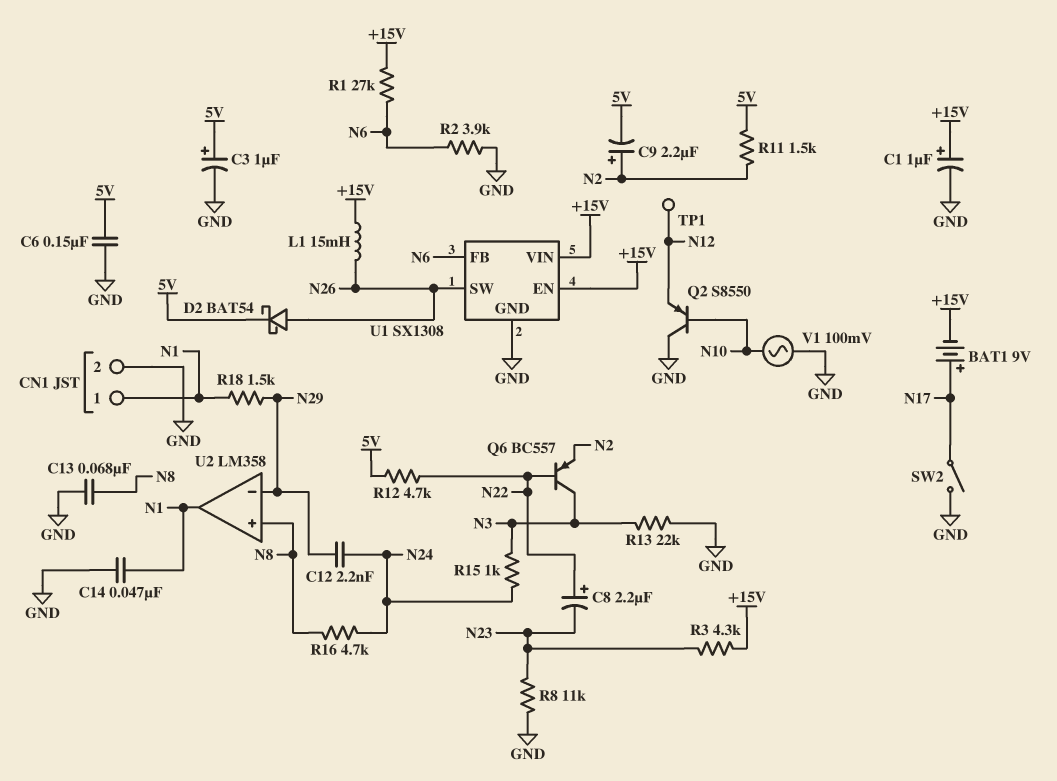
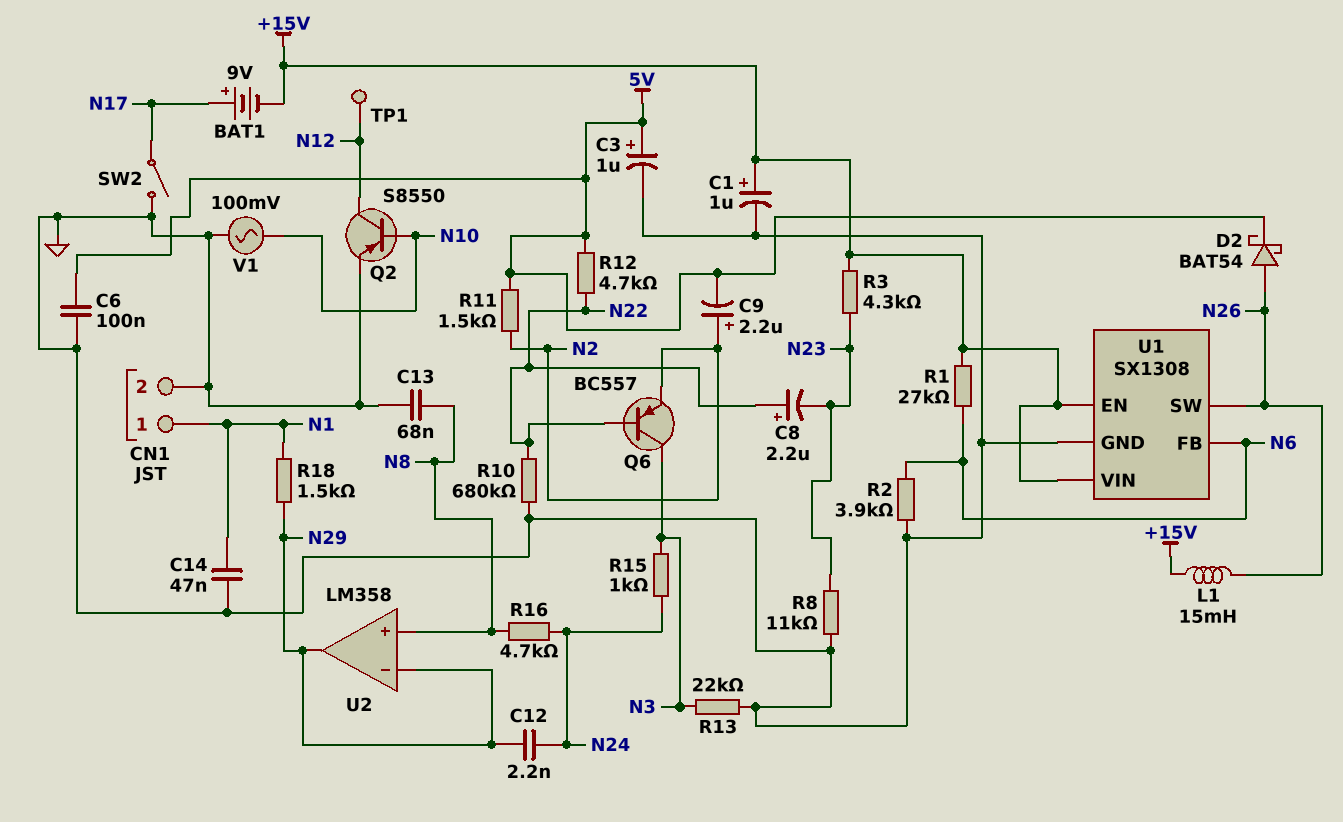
C6: 150nF (5V, GND) -> 100nF (5V, GND)
Q2: PNP S8550 (B N10, C GND, E N12) -> PNP S8550 (B N10, C N12, E GND)
R10: none -> 680k (GND, N22)
U2 pin out: N1 -> N29

